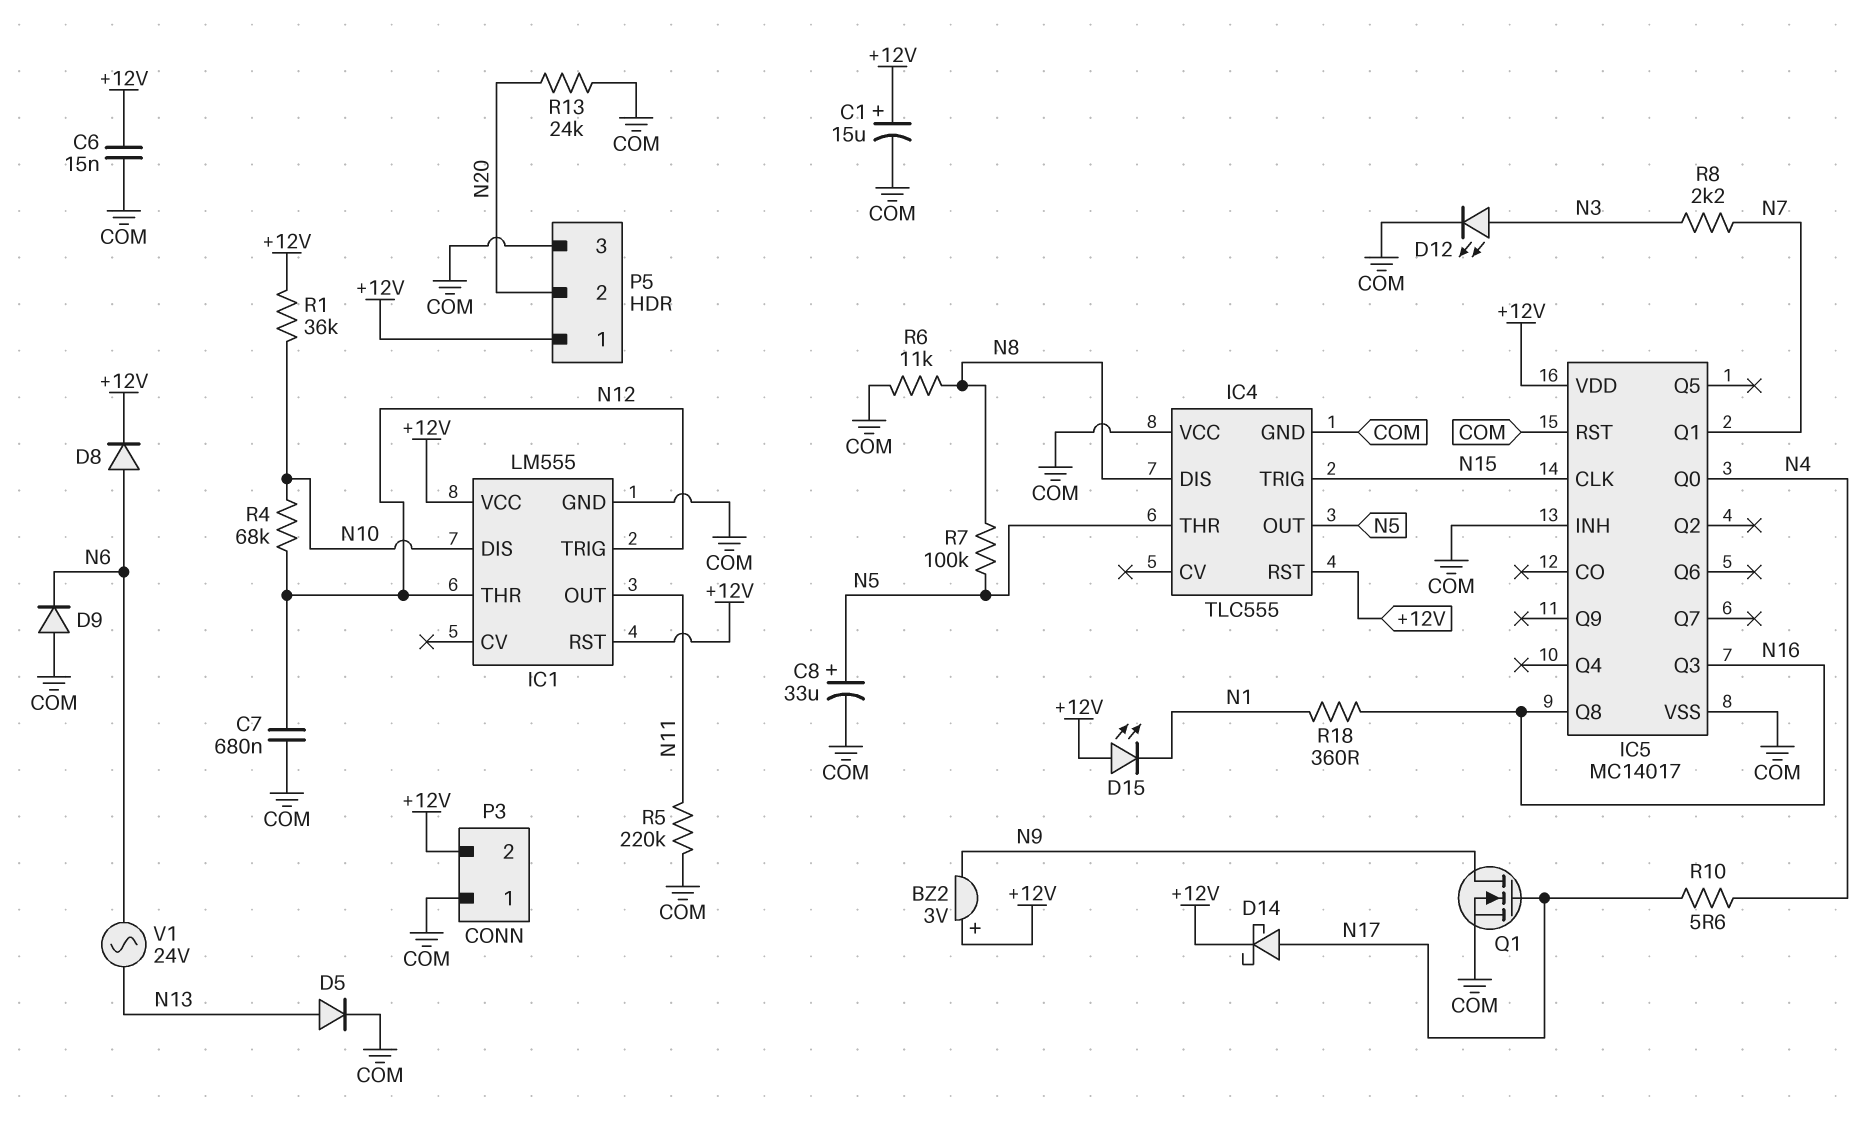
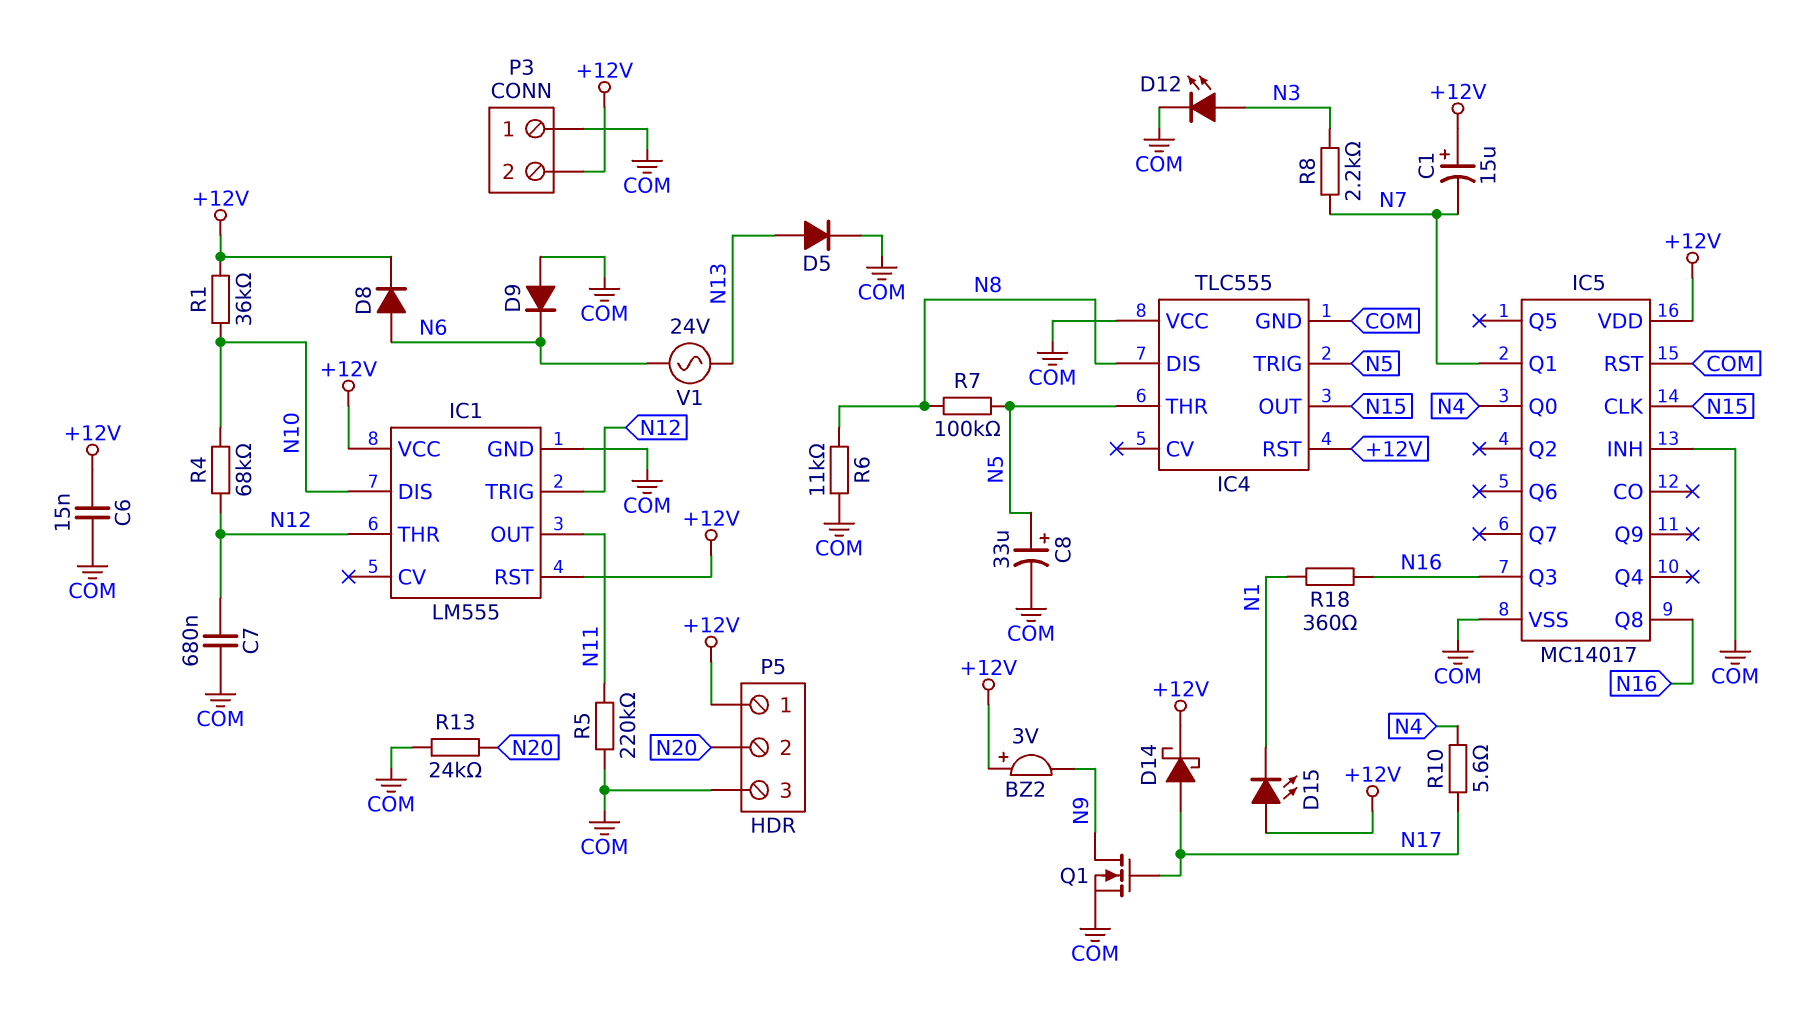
C1: 15uF (plus +12V, minus COM) -> 15uF (plus +12V, minus N7)
IC4 pin OUT: N5 -> N15
IC4 pin TRIG: N15 -> N5

